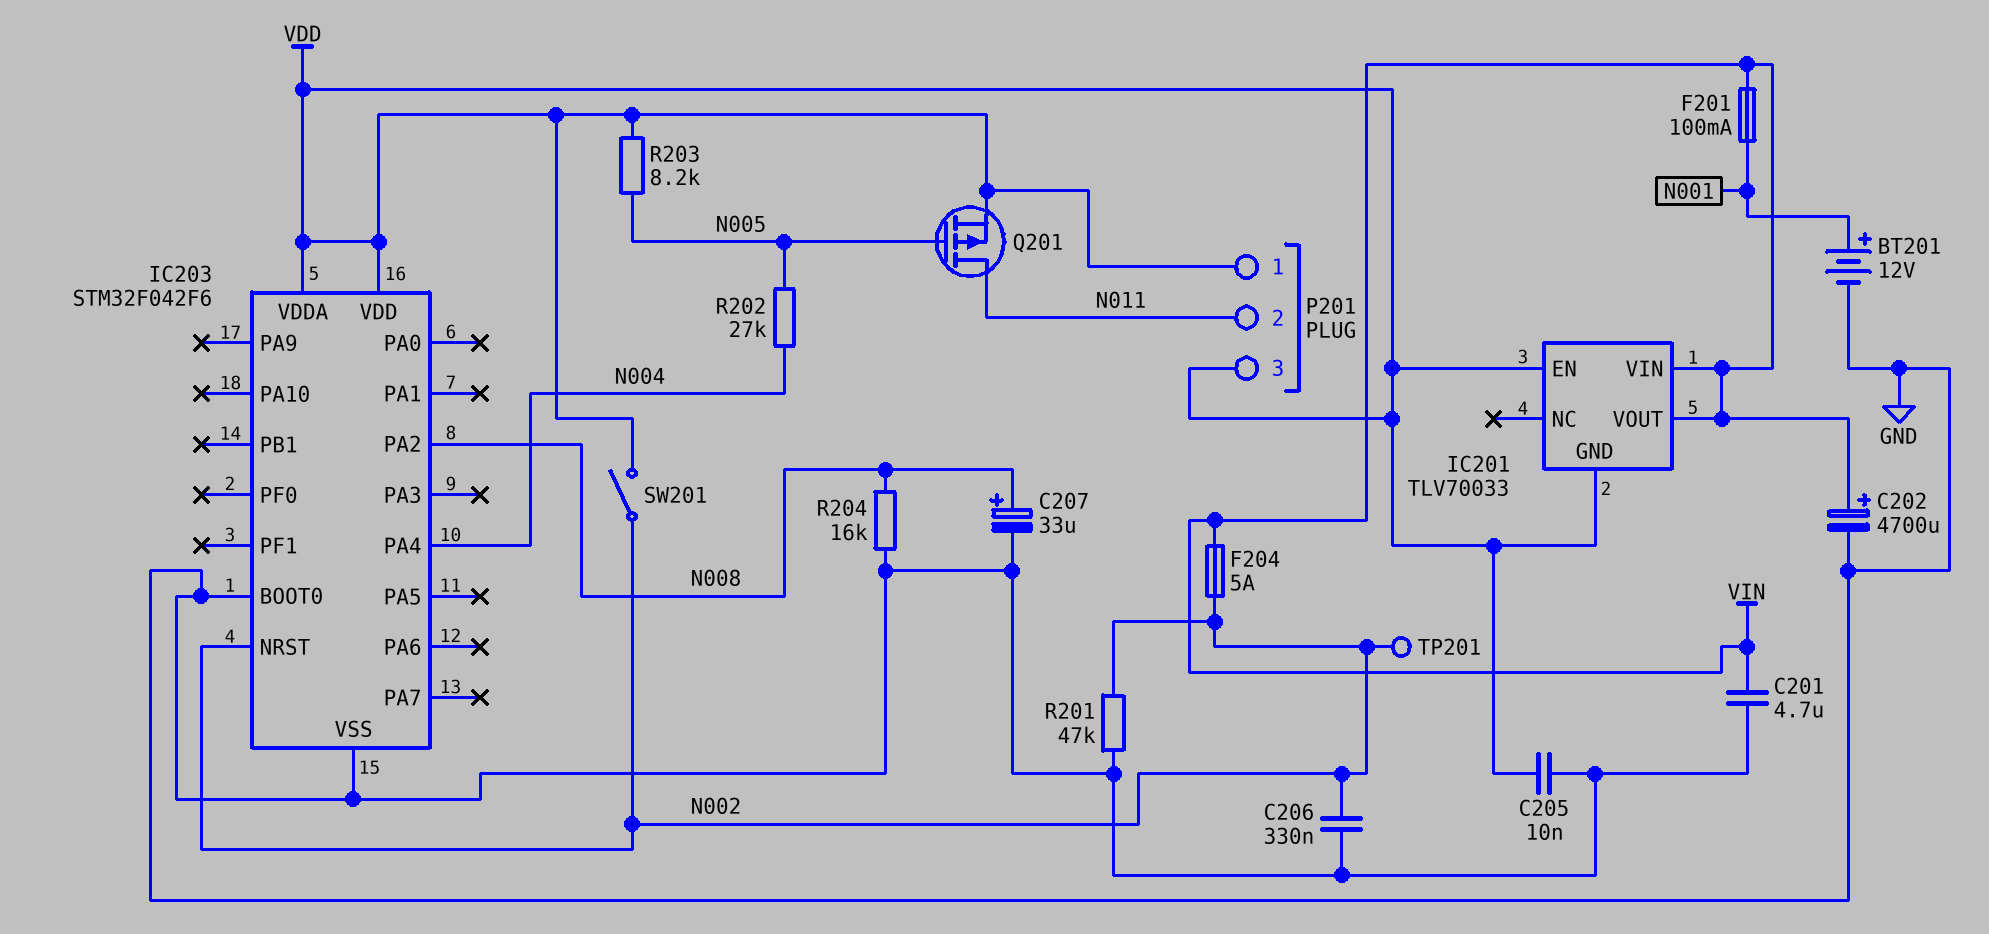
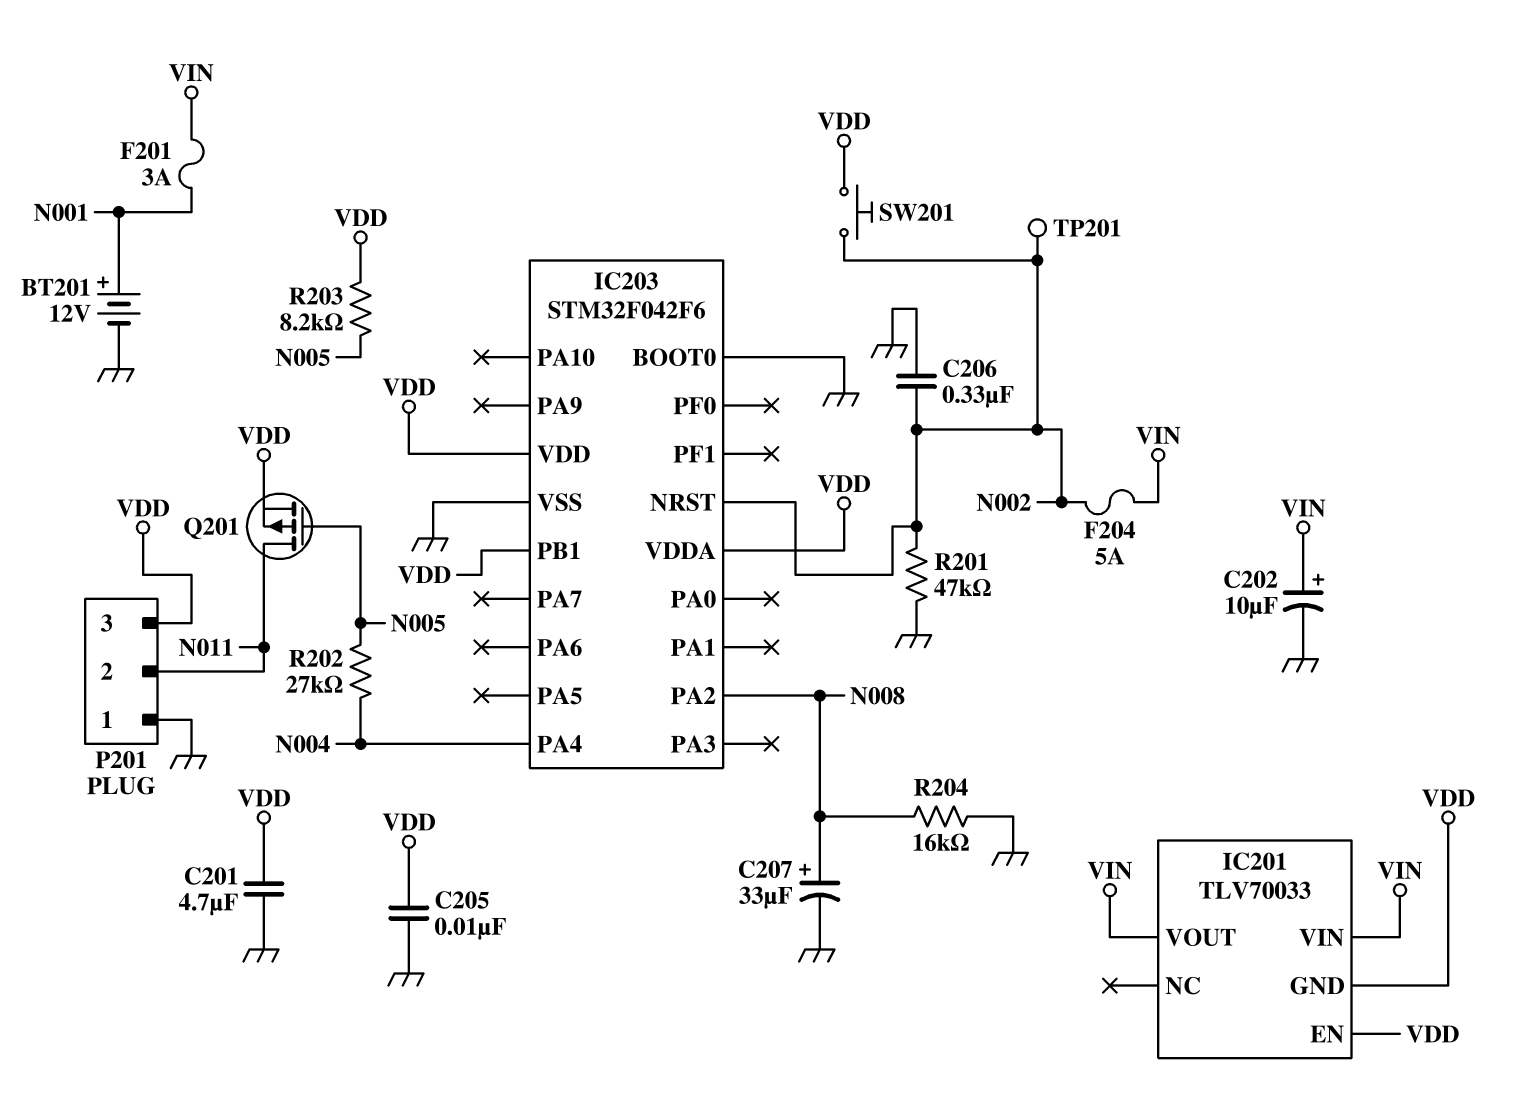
C201: 4.7uF (GND, VIN) -> 4.7uF (GND, VDD)
C202: 4700uF (plus VIN, minus GND) -> 10uF (plus VIN, minus GND)
F201: 100mA (N001, VIN) -> 3A (N001, VIN)
IC203 pin PB1: none -> VDD
P201 pin 1: VDD -> GND
SW201: switch (N002, VDD) -> button (N002, VDD)

